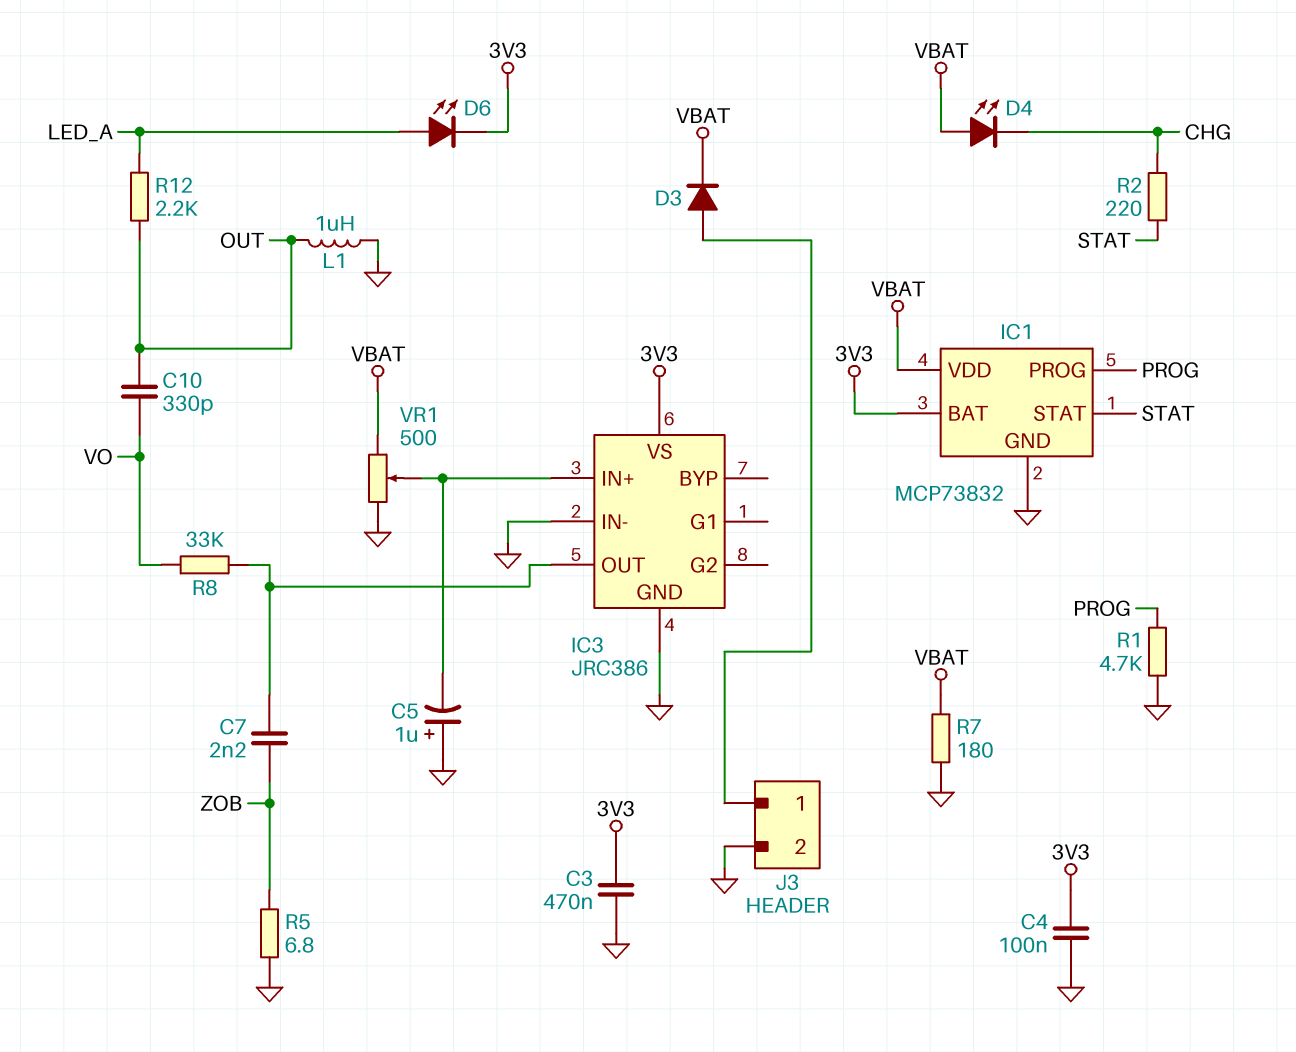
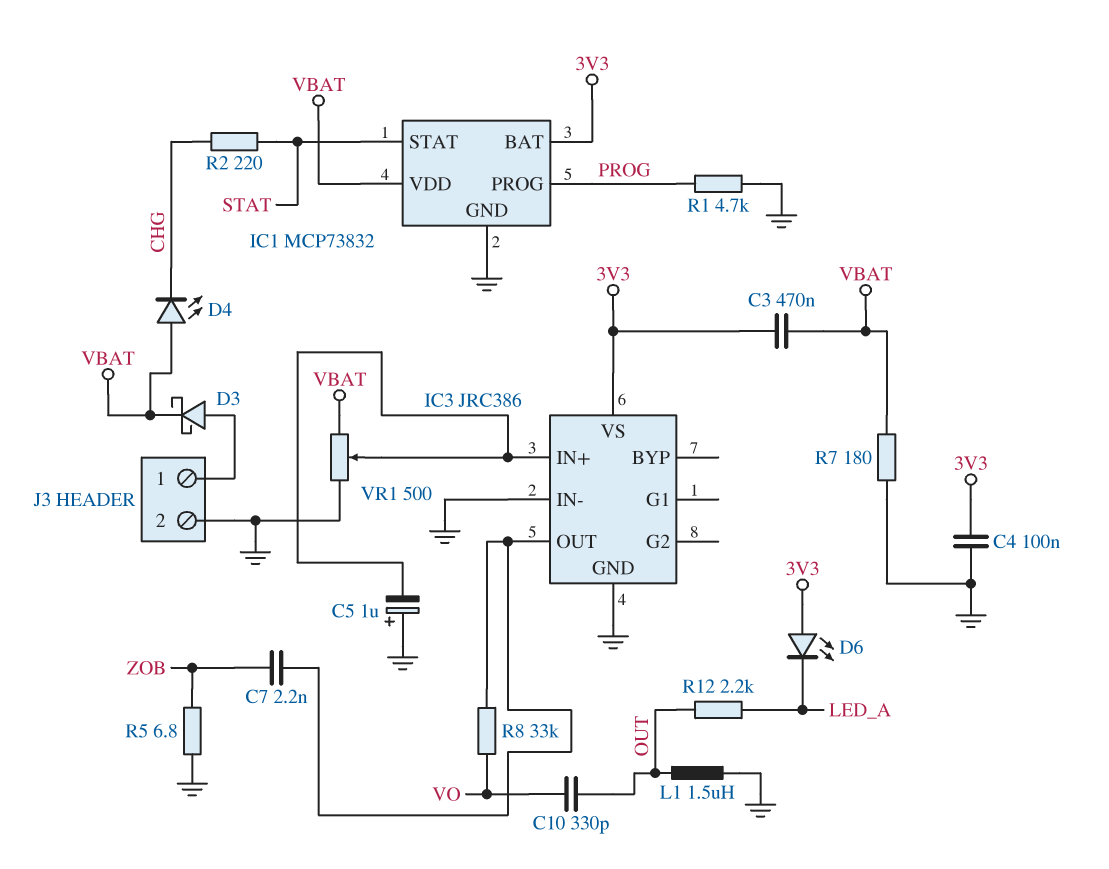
C3: 470nF (3V3, GND) -> 470nF (3V3, VBAT)
D3: diode (A J3/1, K VBAT) -> schottky (A J3/1, K VBAT)
D6: LED (A LED_A, K 3V3) -> LED (A 3V3, K LED_A)
L1: 1uH (GND, OUT) -> 1.5uH (GND, OUT)

